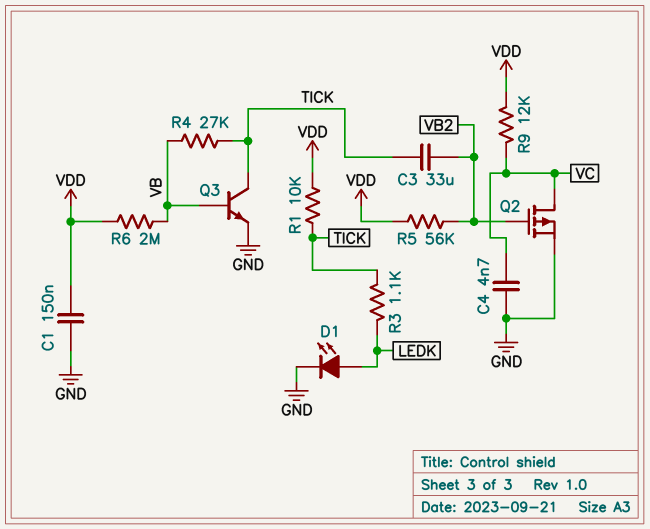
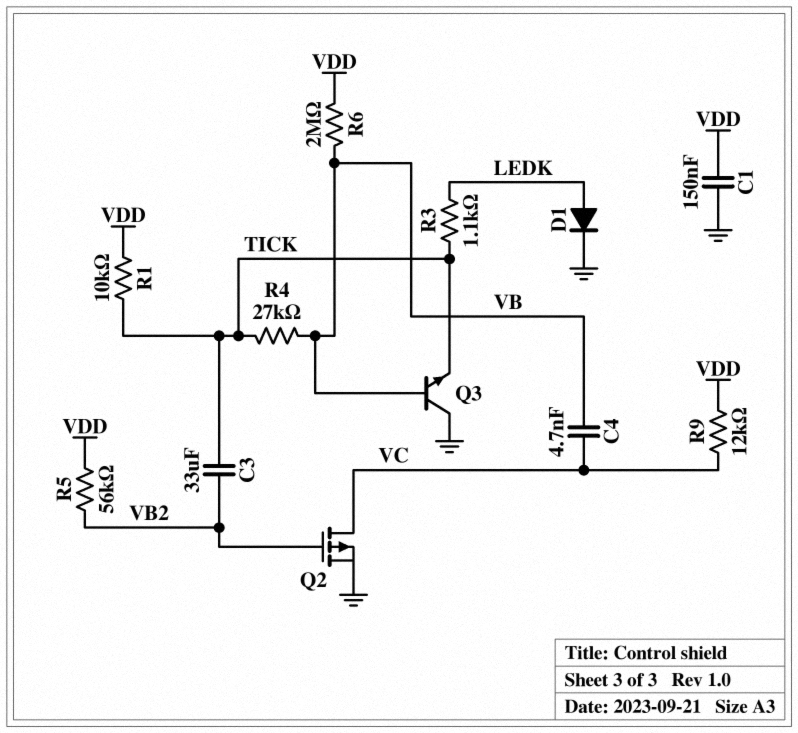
C4: 4.7nF (GND, VC) -> 4.7nF (VB, VC)
D1: LED (A LEDK, K GND) -> diode (A LEDK, K GND)
Q3: NPN (B VB, C TICK, E GND) -> NPN (B VB, C GND, E TICK)

